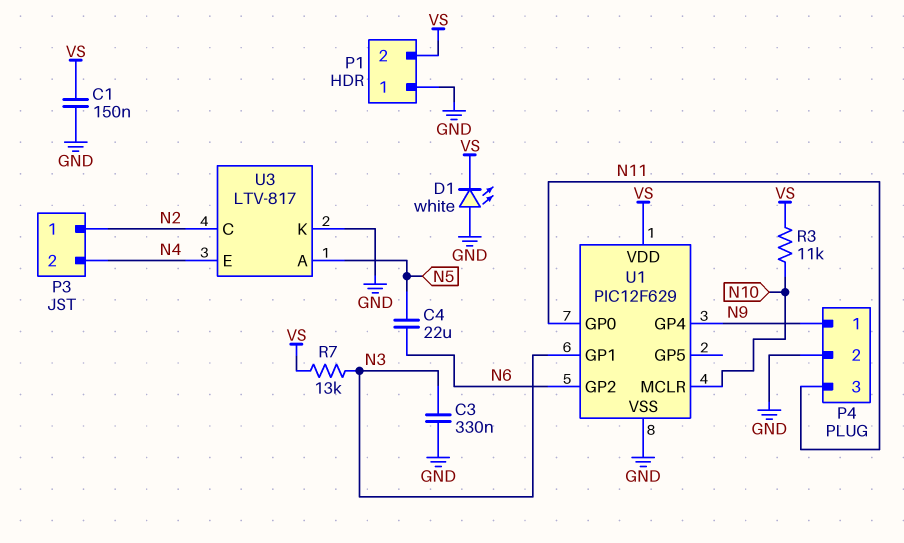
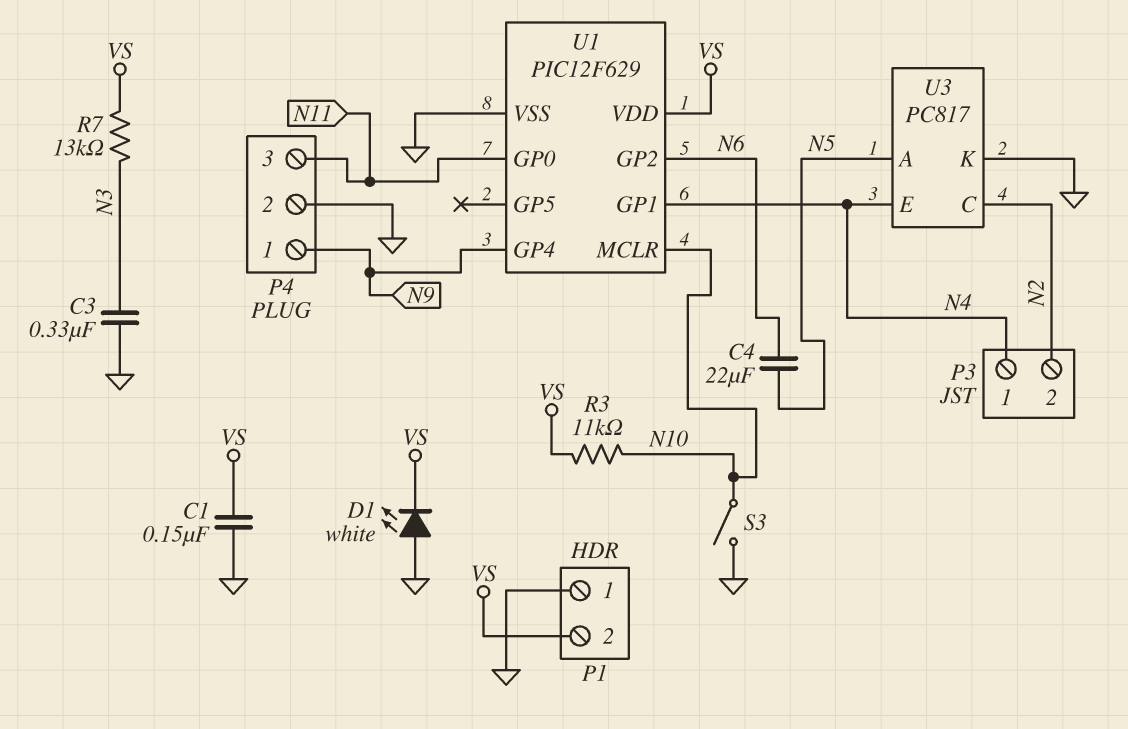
P3 pin 1: N2 -> N4
P3 pin 2: N4 -> N2
S3: none -> switch (GND, N10)
U1 pin GP1: N3 -> N4
U3: LTV-817 -> PC817

